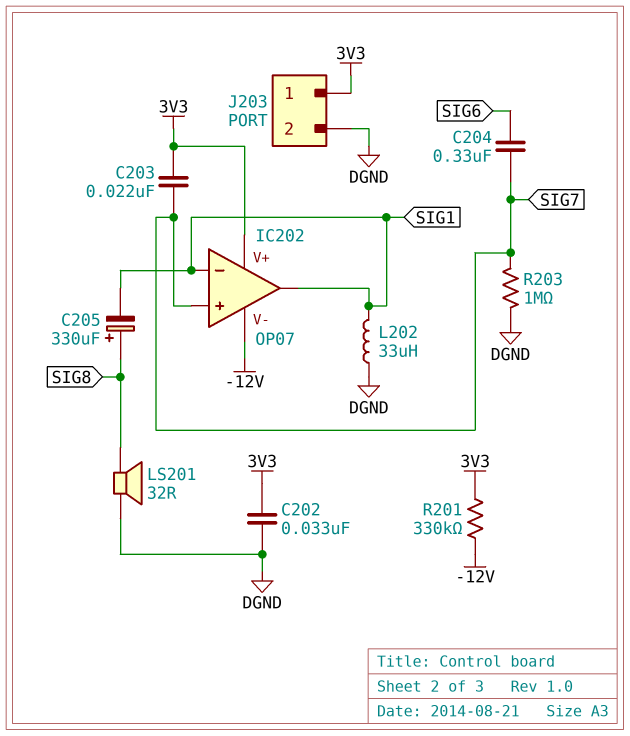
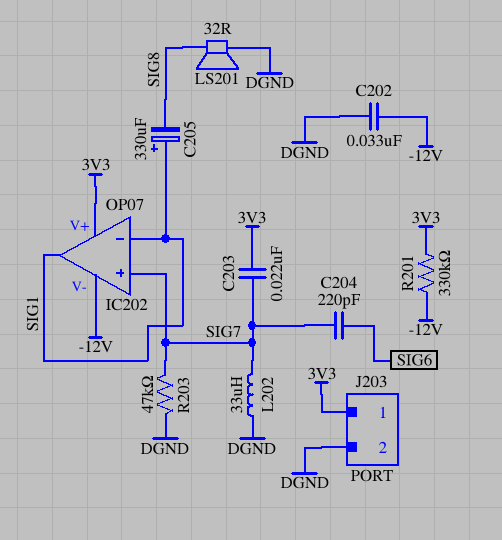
C202: 33nF (3V3, DGND) -> 33nF (-12V, DGND)
C204: 330nF (SIG6, SIG7) -> 220pF (SIG6, SIG7)
C205: 330uF (plus SIG8, minus SIG1) -> 330uF (plus SIG1, minus SIG8)
L202: 33uH (DGND, SIG1) -> 33uH (DGND, SIG7)
R203: 1M (DGND, SIG7) -> 47k (DGND, SIG7)

